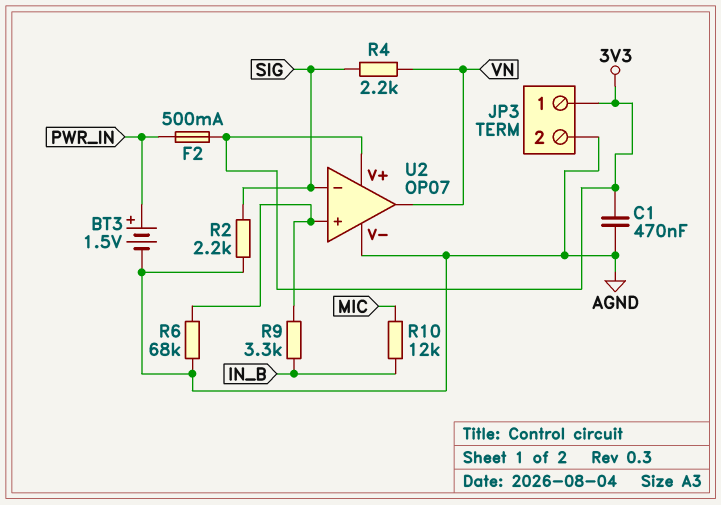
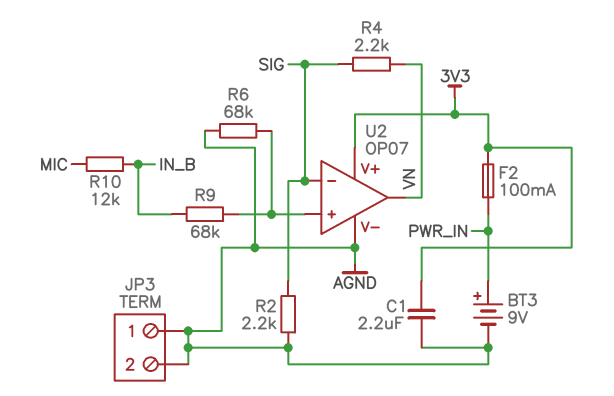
BT3: 1.5V (plus PWR_IN, minus AGND) -> 9V (plus PWR_IN, minus AGND)
C1: 470nF (3V3, AGND) -> 2.2uF (3V3, AGND)
F2: 500mA (3V3, PWR_IN) -> 100mA (3V3, PWR_IN)
JP3 pin 1: 3V3 -> AGND
R9: 3.3k (IN_B, U2/in+) -> 68k (IN_B, U2/in+)

